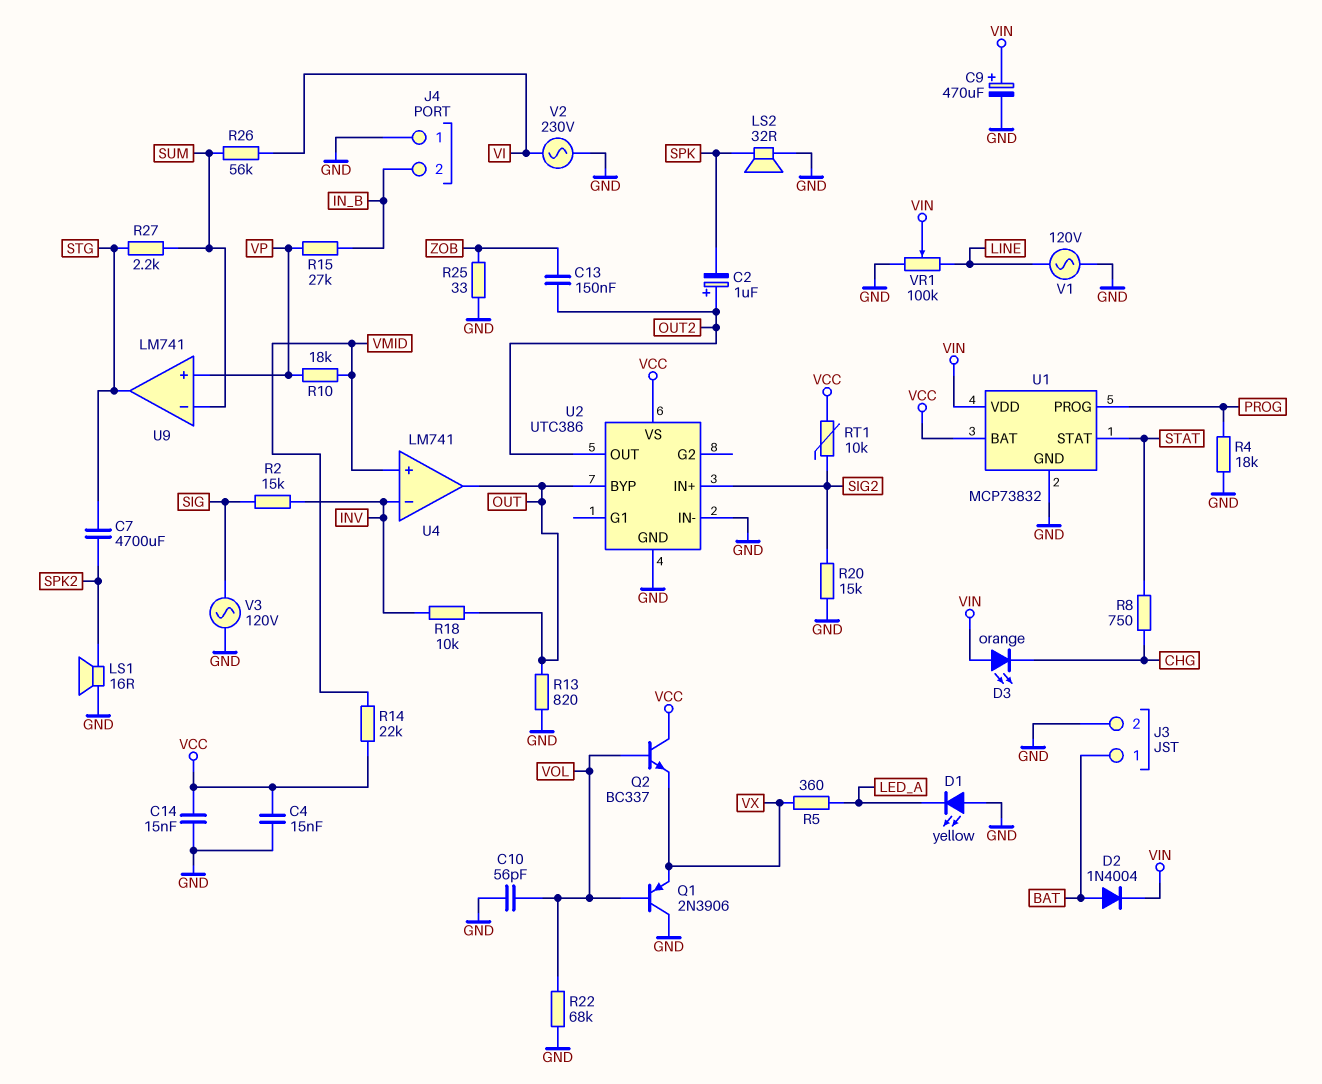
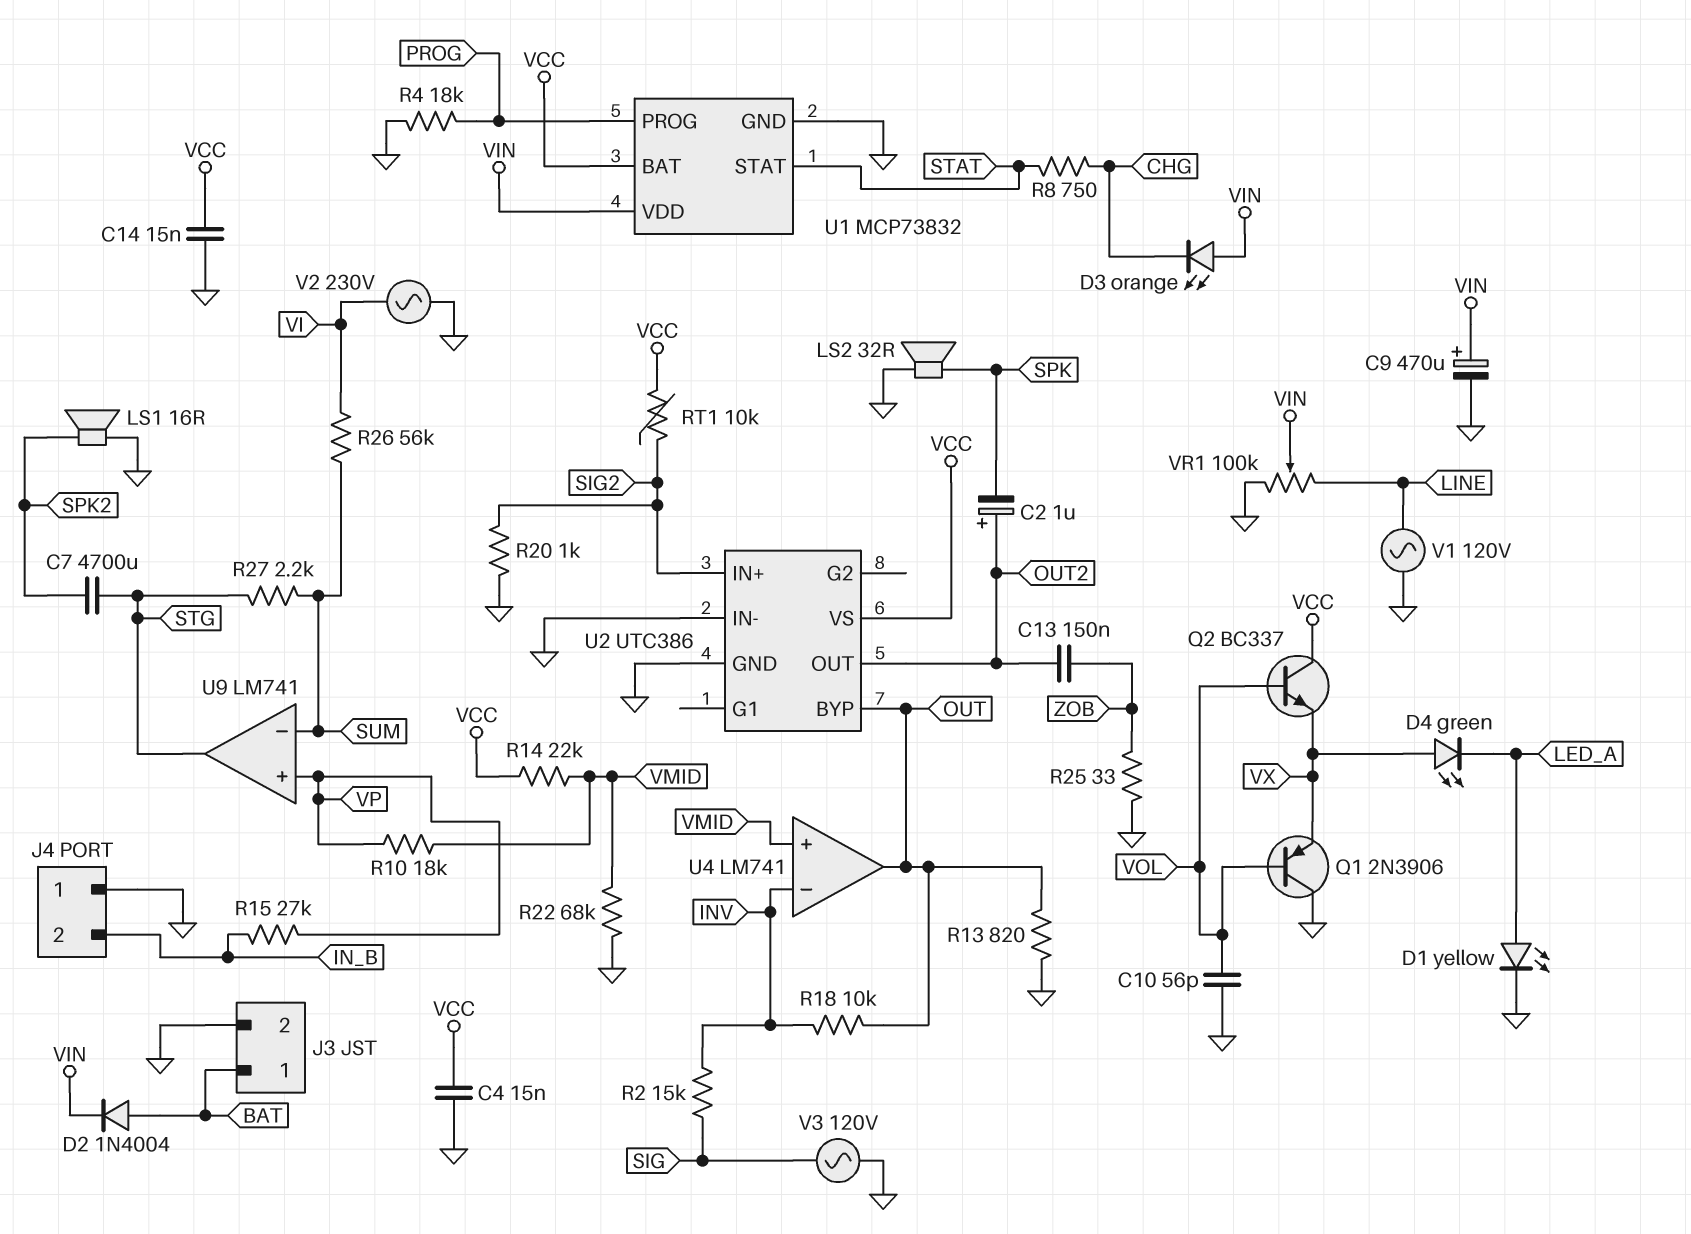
D1: LED yellow (A GND, K LED_A) -> LED yellow (A LED_A, K GND)
D4: none -> LED green (A VX, K LED_A)
R5: 360 (LED_A, VX) -> none
R20: 15k (GND, SIG2) -> 1k (GND, SIG2)
R22: 68k (GND, VOL) -> 68k (GND, VMID)

